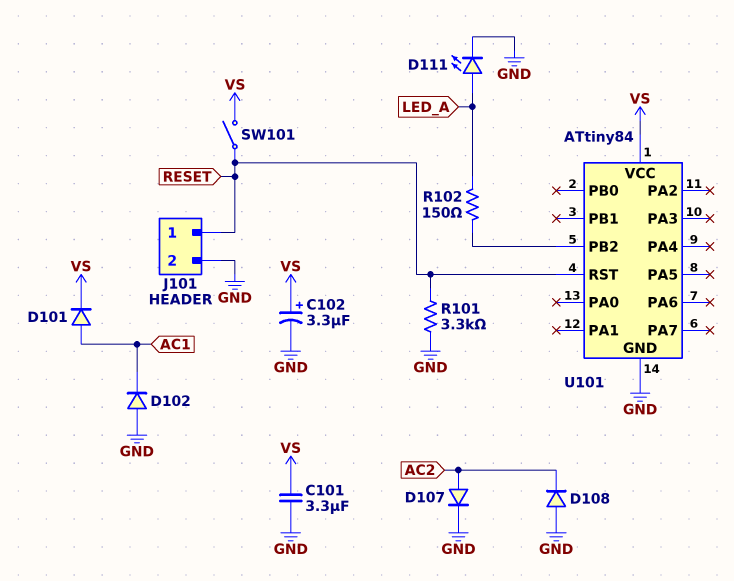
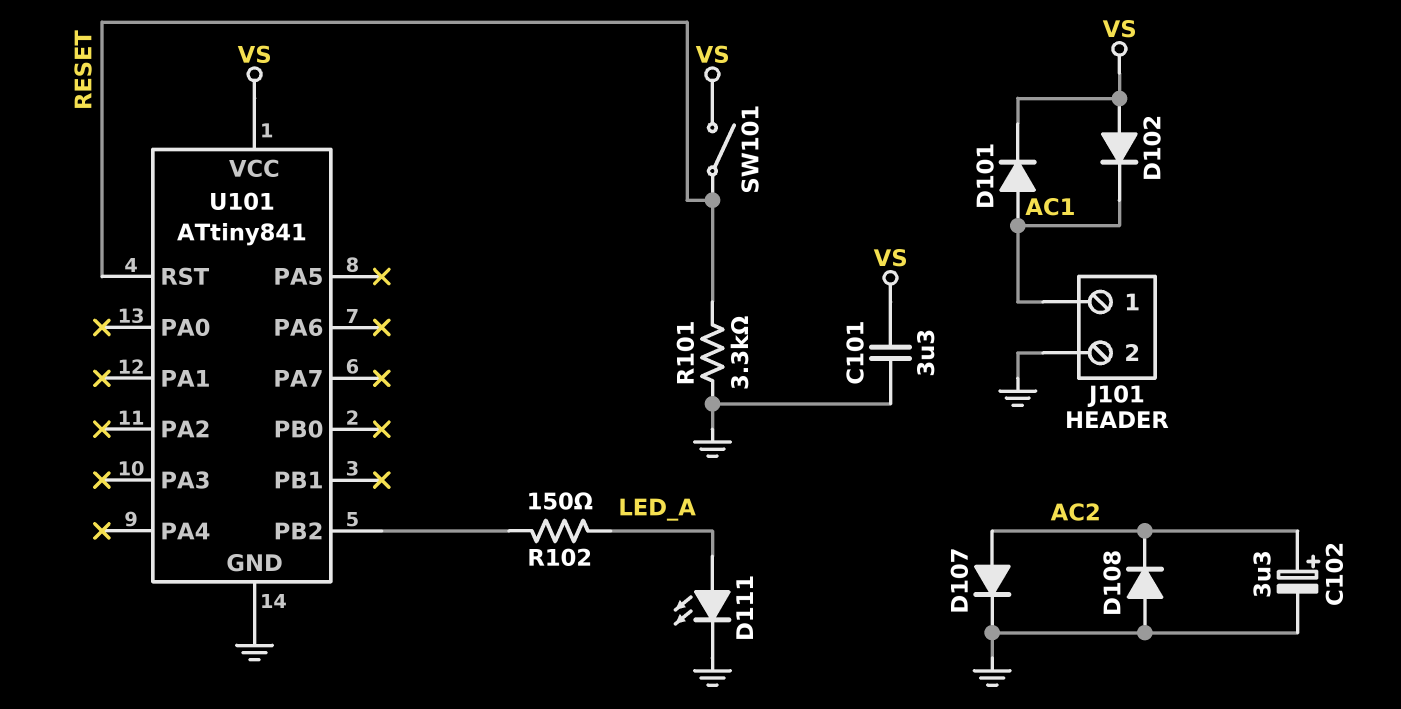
C102: 3.3uF (plus VS, minus GND) -> 3.3uF (plus AC2, minus GND)
D102: diode (A GND, K AC1) -> diode (A VS, K AC1)
J101 pin 1: RESET -> AC1
U101: ATtiny84 -> ATtiny841

